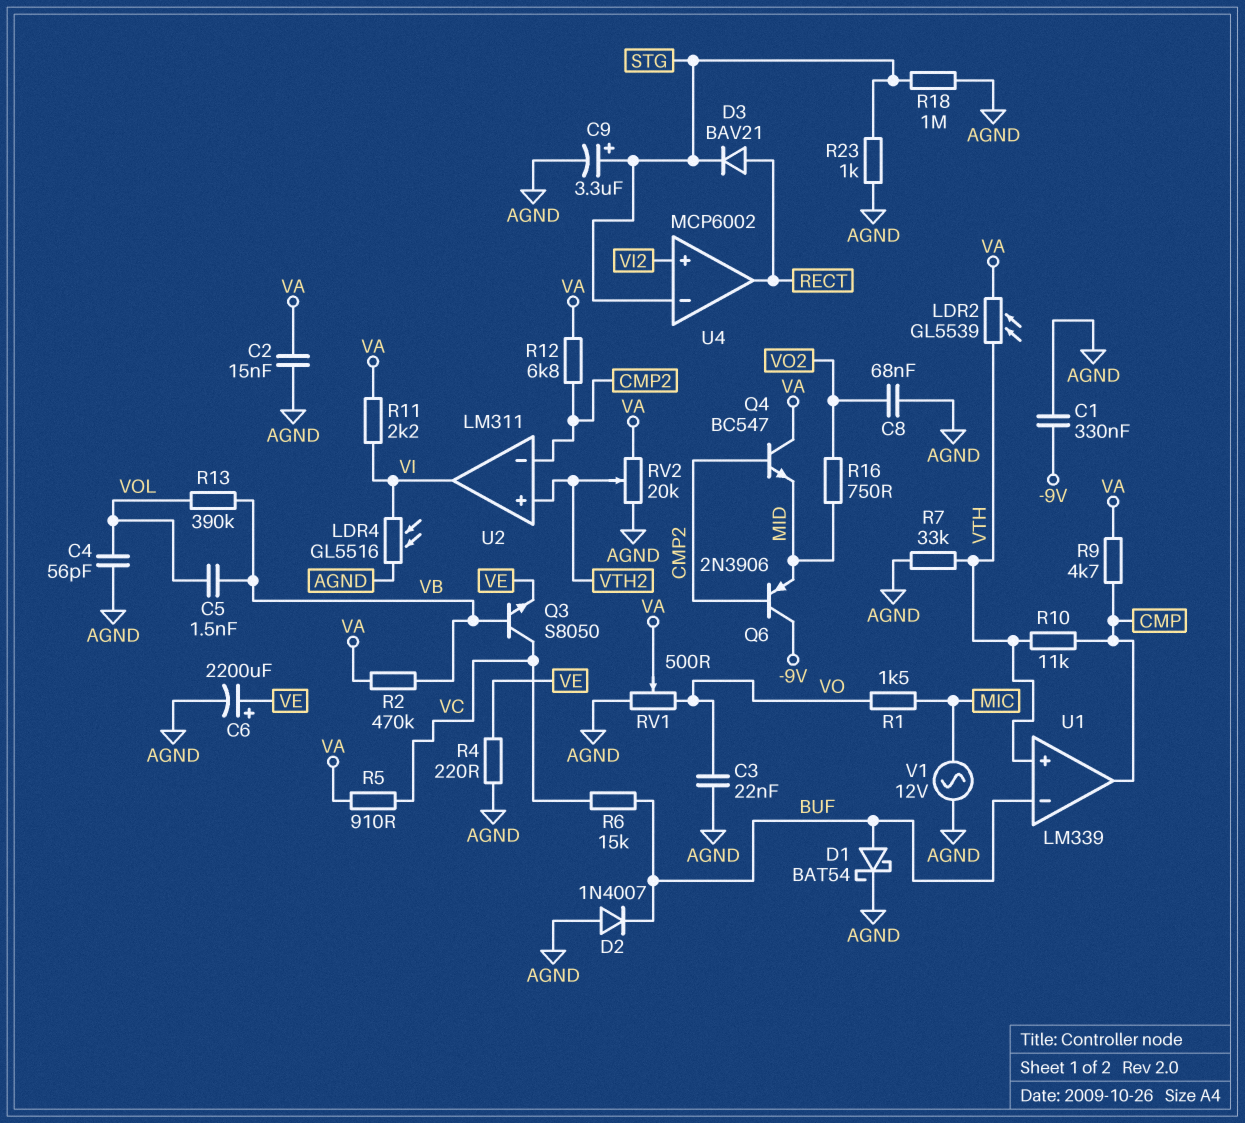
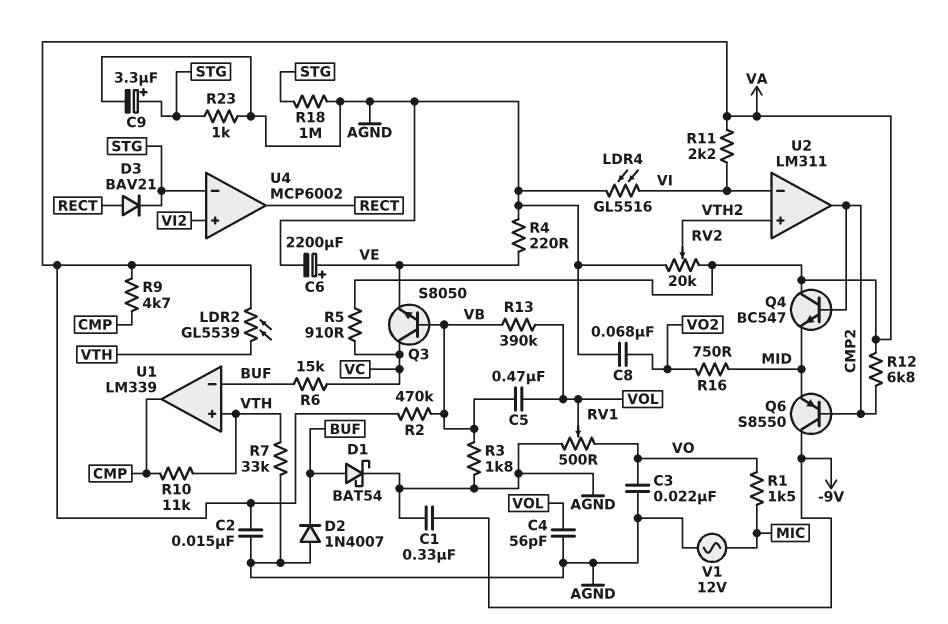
C5: 1.5nF (VB, VOL) -> 470nF (VB, VOL)
Q6: PNP 2N3906 (B CMP2, C -9V, E MID) -> PNP S8550 (B CMP2, C -9V, E MID)
R3: none -> 1.8k (AGND, VB)
RV1: 500 (AGND, VO, wiper VA) -> 500 (AGND, VO, wiper VOL)
U2 pin in-: CMP2 -> VI
U2 pin out: VI -> CMP2

